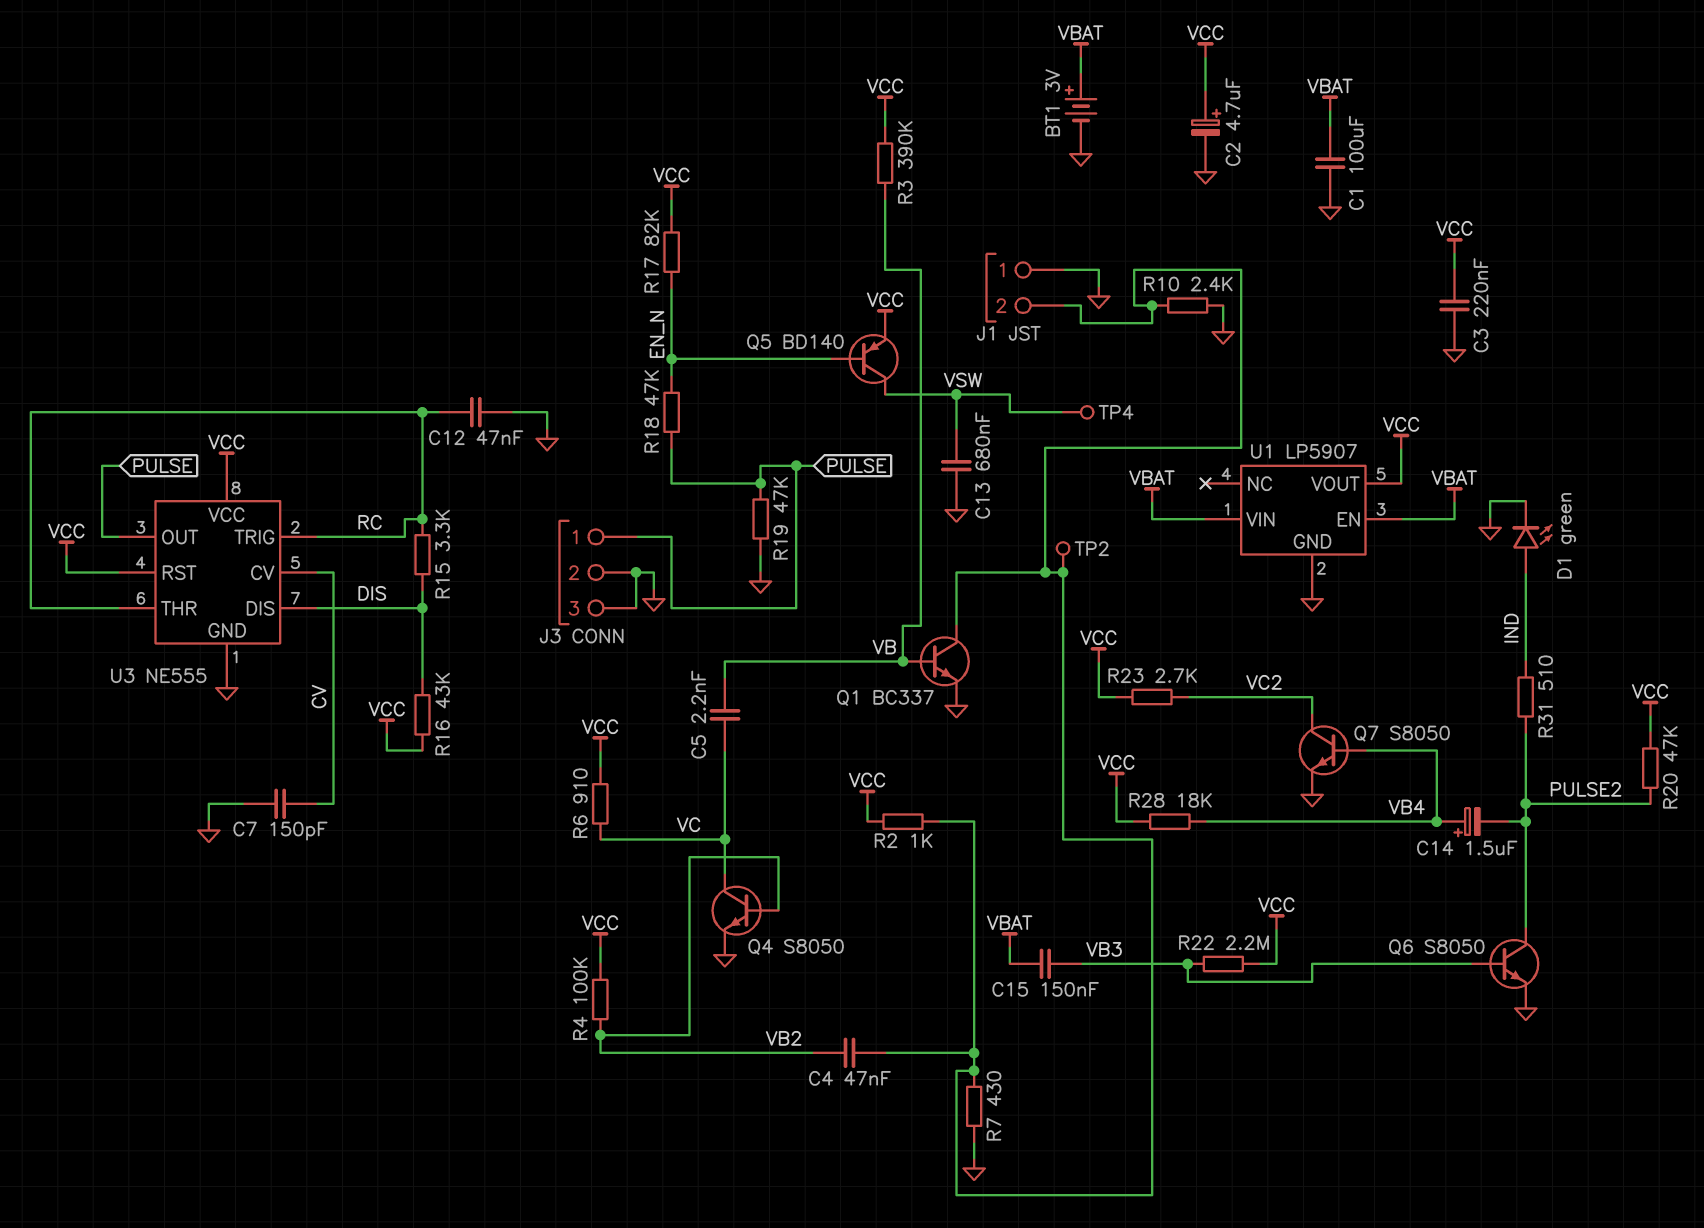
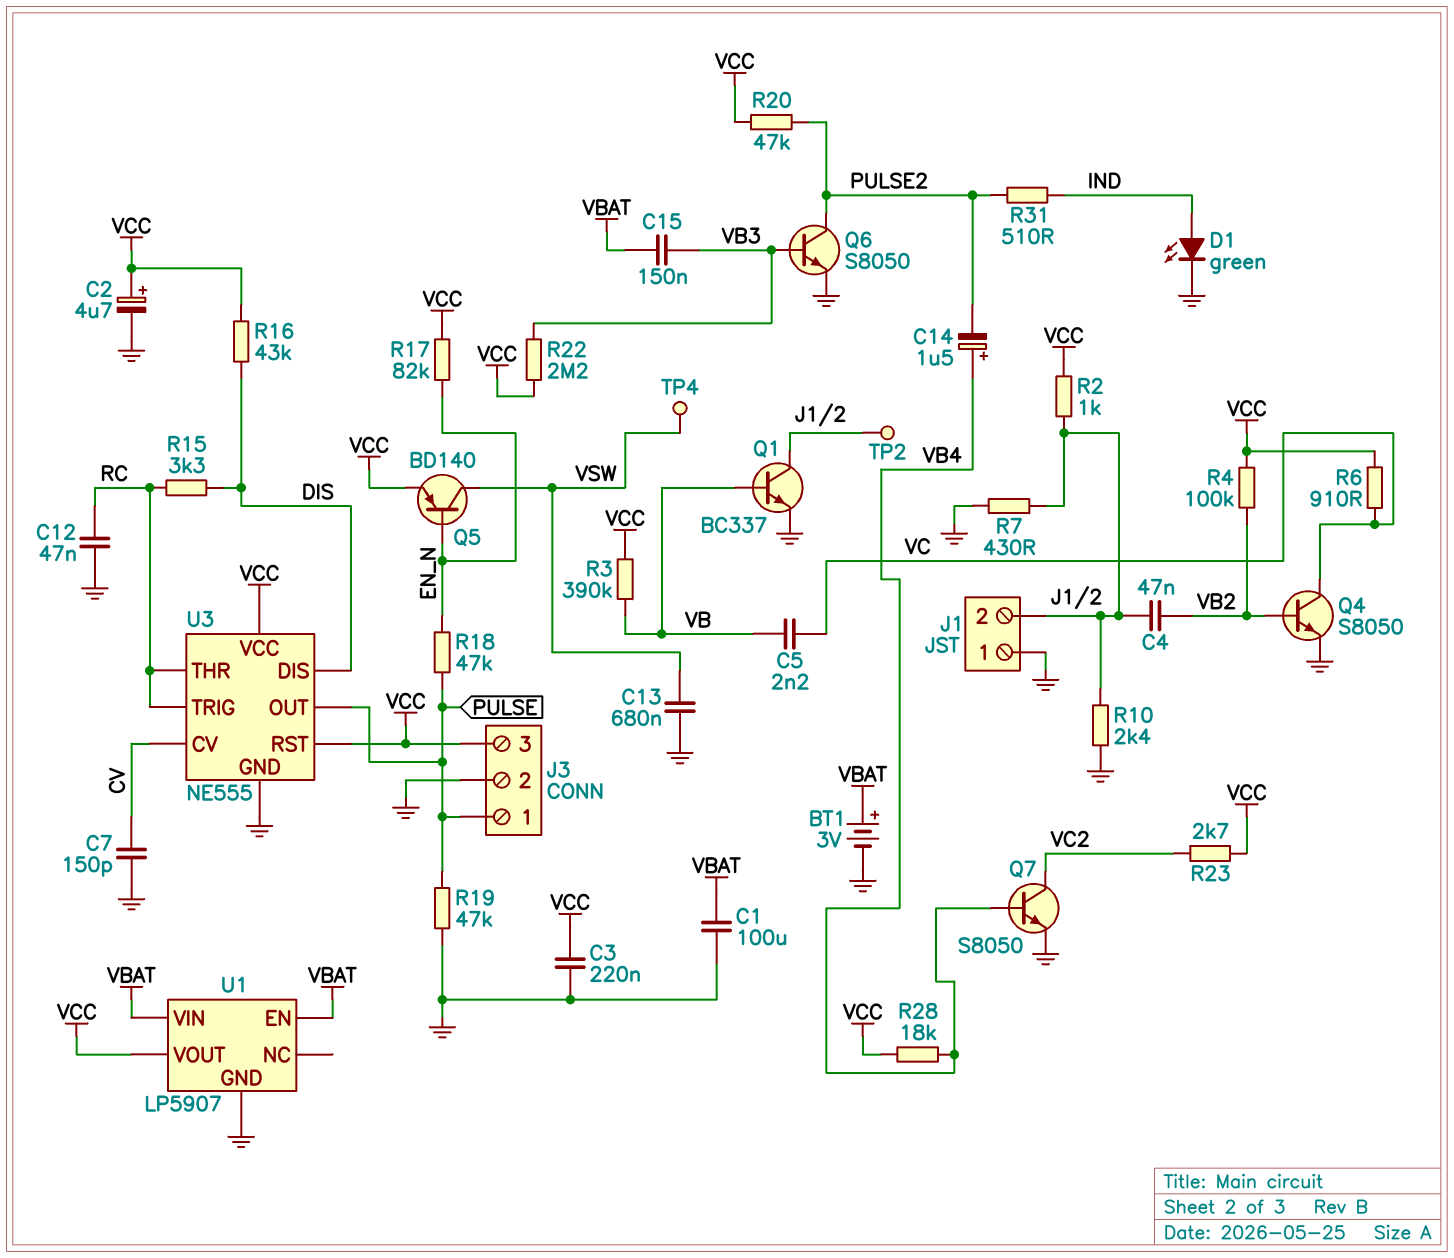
J3 pin 3: GND -> VCC

